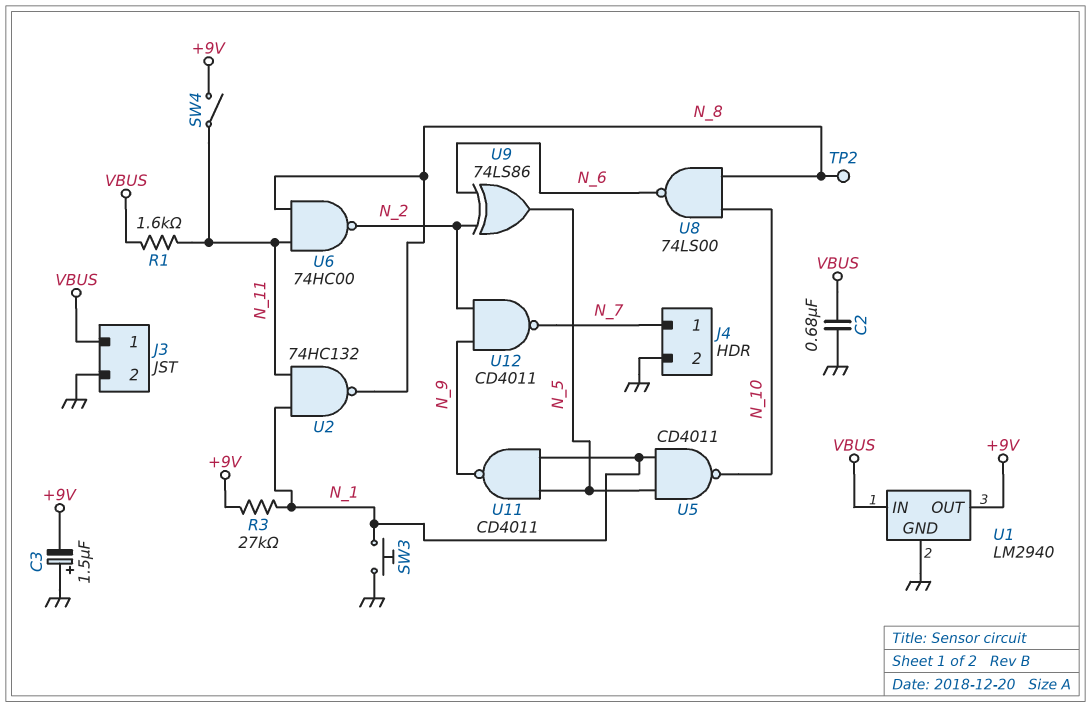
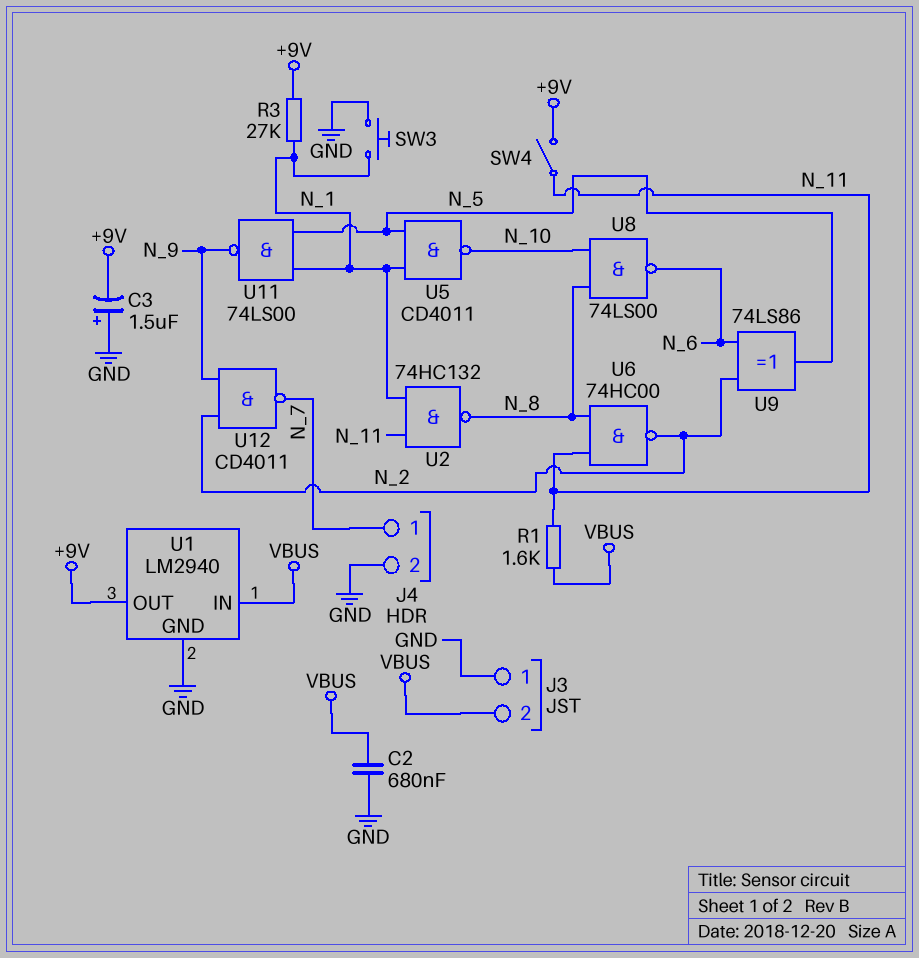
J3 pin 1: VBUS -> GND
J3 pin 2: GND -> VBUS
TP2: test point (N_8) -> none
U11: NAND CD4011 (in N_1, in N_5, out N_9) -> NAND 74LS00 (in N_1, in N_5, out N_9)

